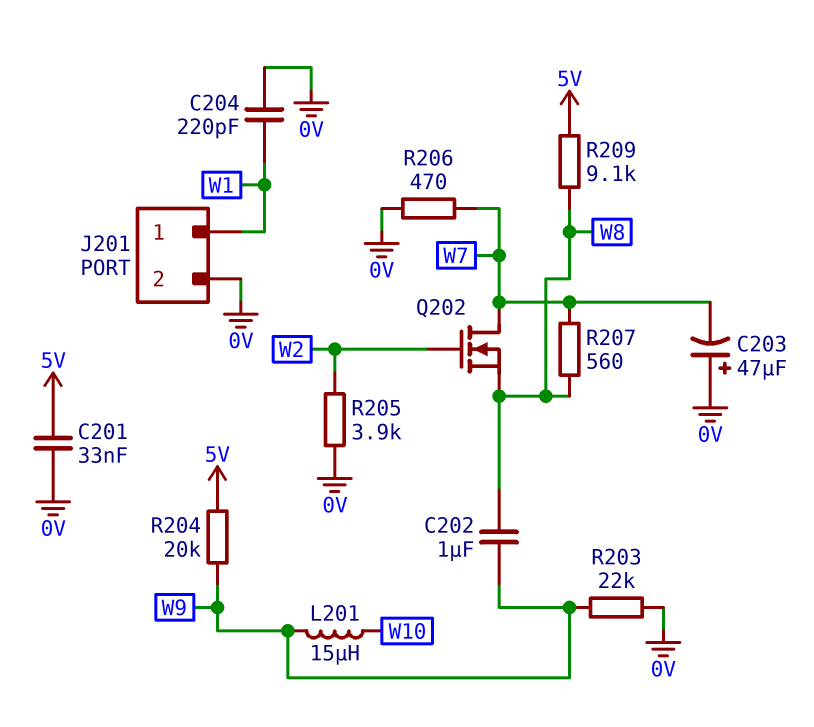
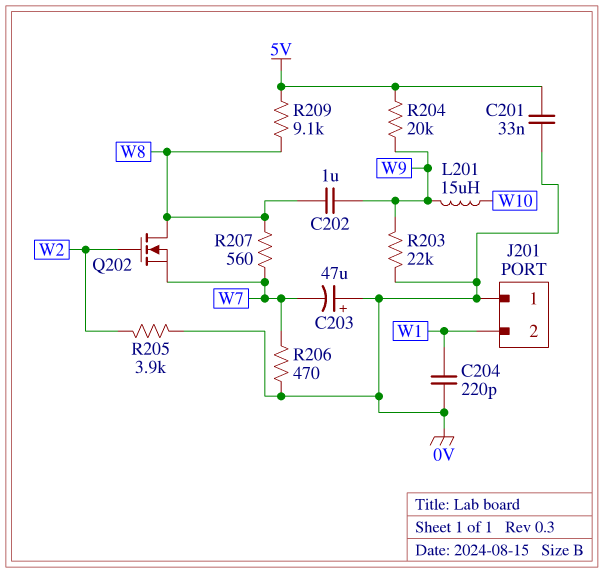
J201 pin 1: W1 -> 0V
J201 pin 2: 0V -> W1
Q202: NMOS (G W2, D W7, S W8) -> NMOS (G W2, D W8, S W7)

